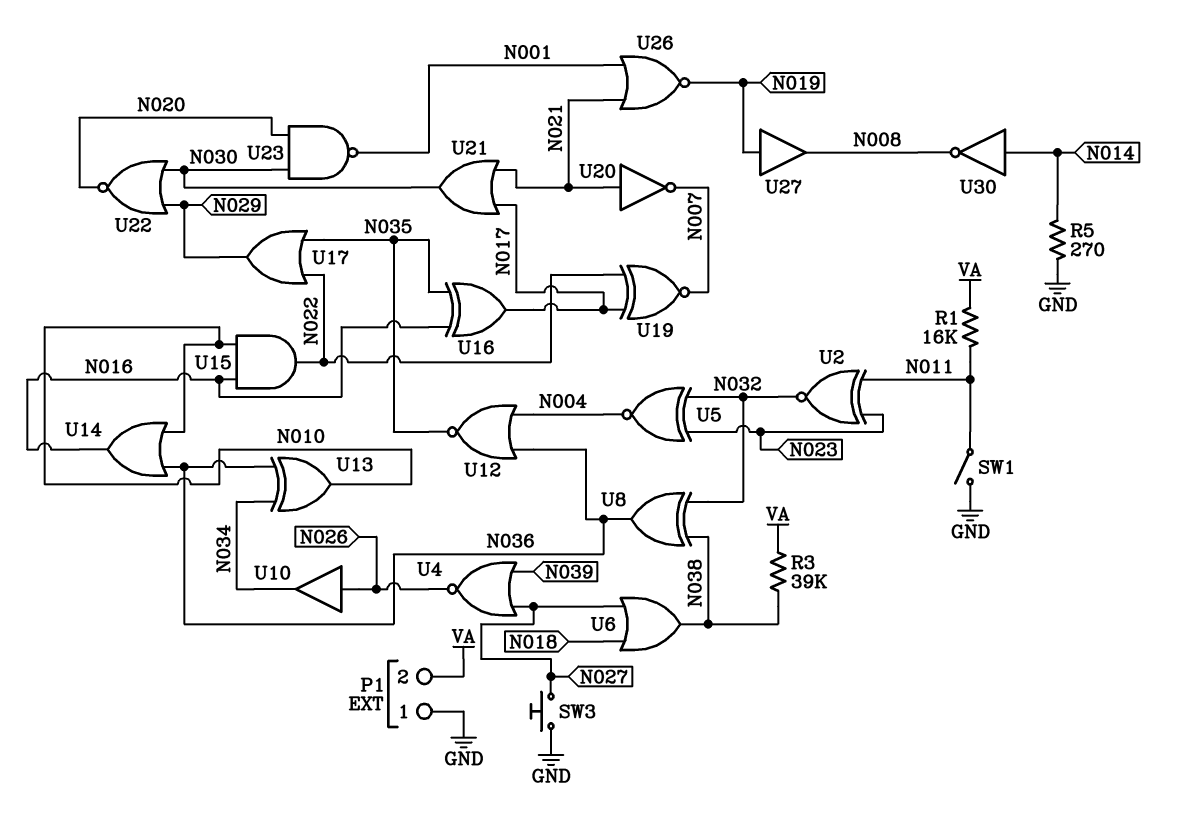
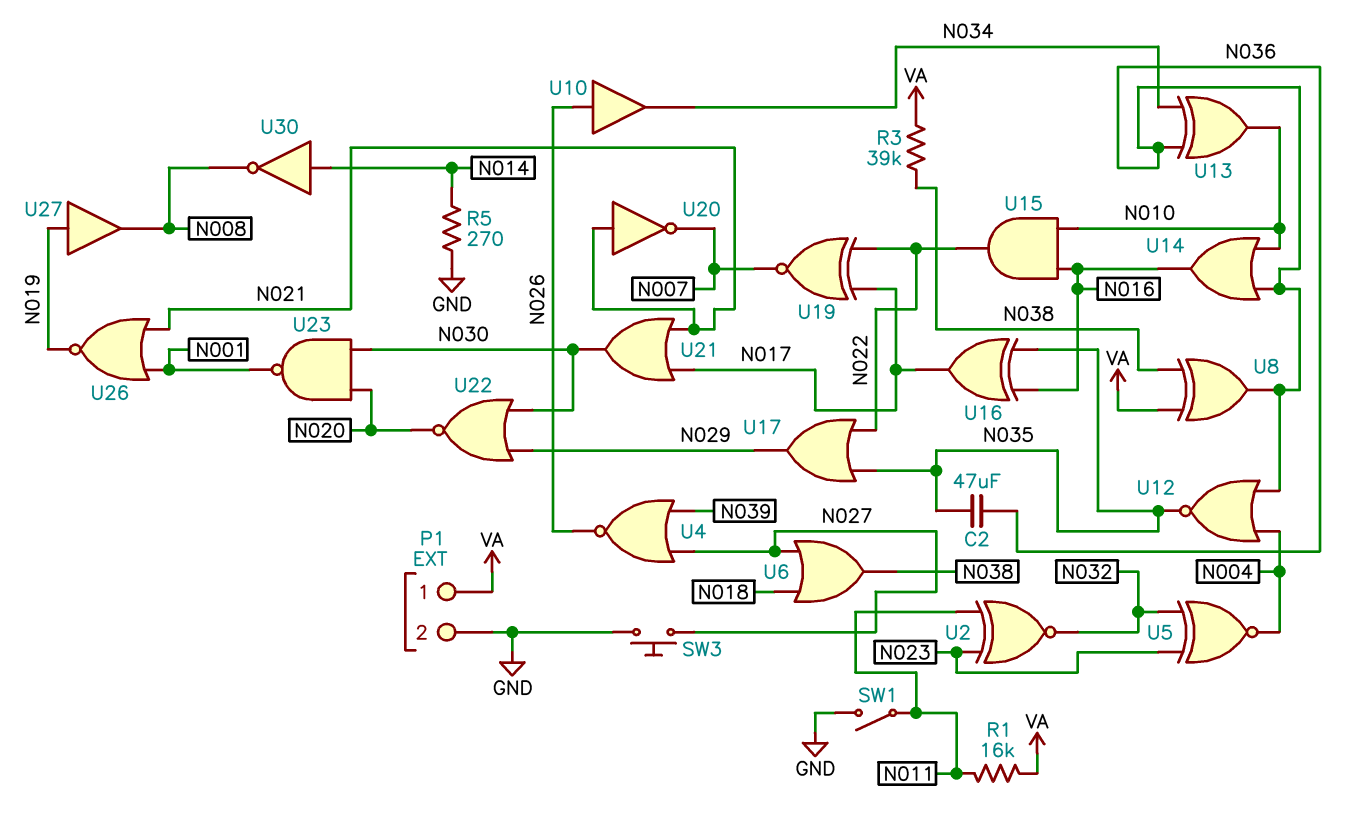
C2: none -> 47uF (N035, N036)
P1 pin 1: GND -> VA
P1 pin 2: VA -> GND
U8: XOR (in N032, in N038, out N036) -> XOR (in N038, in VA, out N036)

